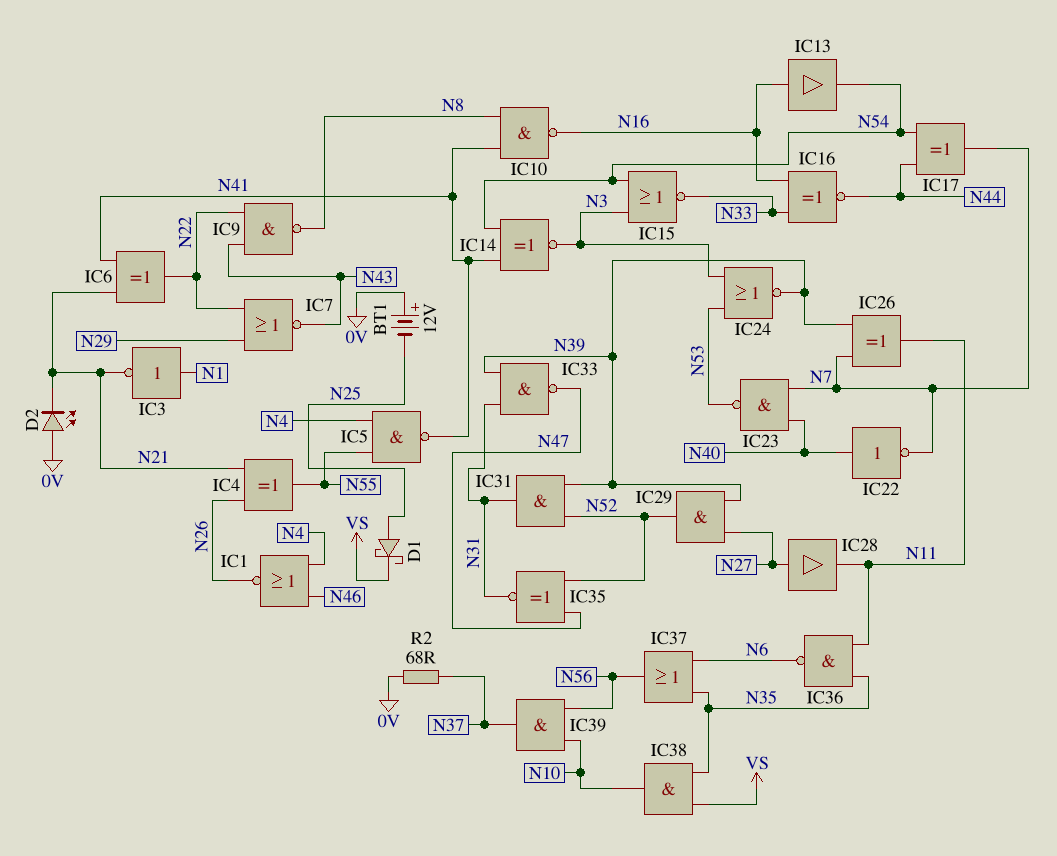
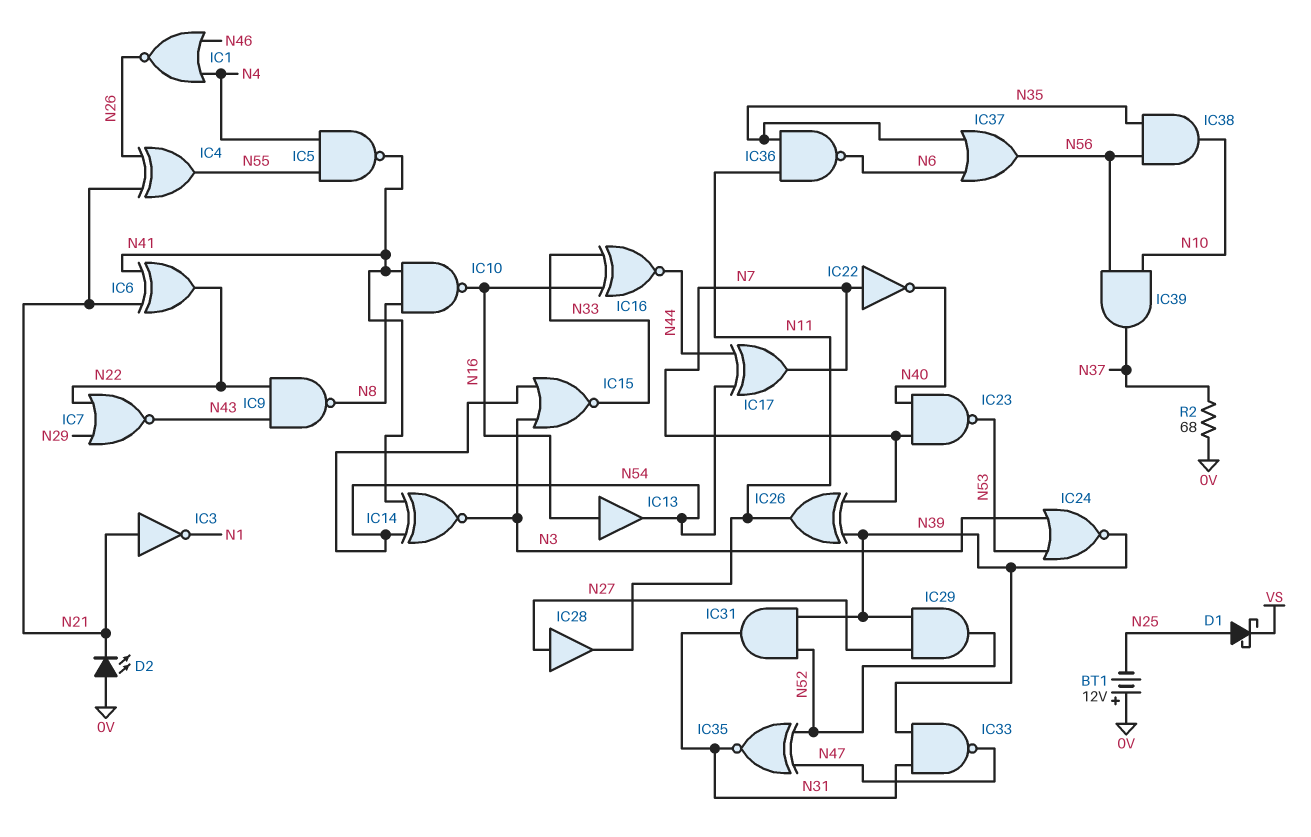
IC3: NOT (in N1, out N21) -> NOT (in N21, out N1)
IC22: NOT (in N40, out N7) -> NOT (in N7, out N40)
IC38: AND (in N35, in VS, out N10) -> AND (in N35, in N56, out N10)

